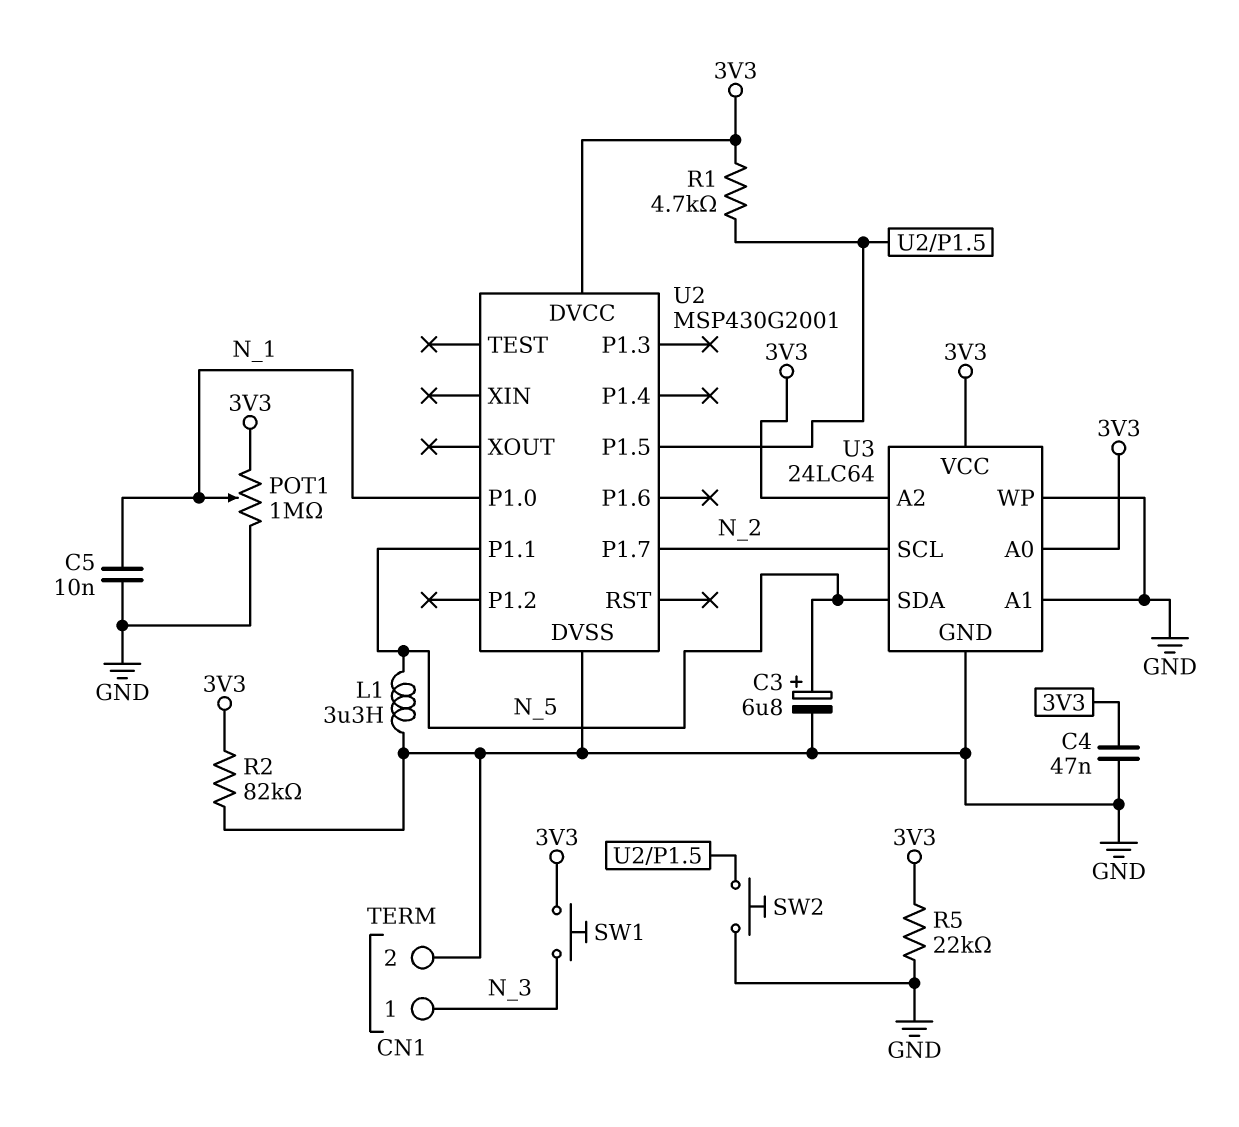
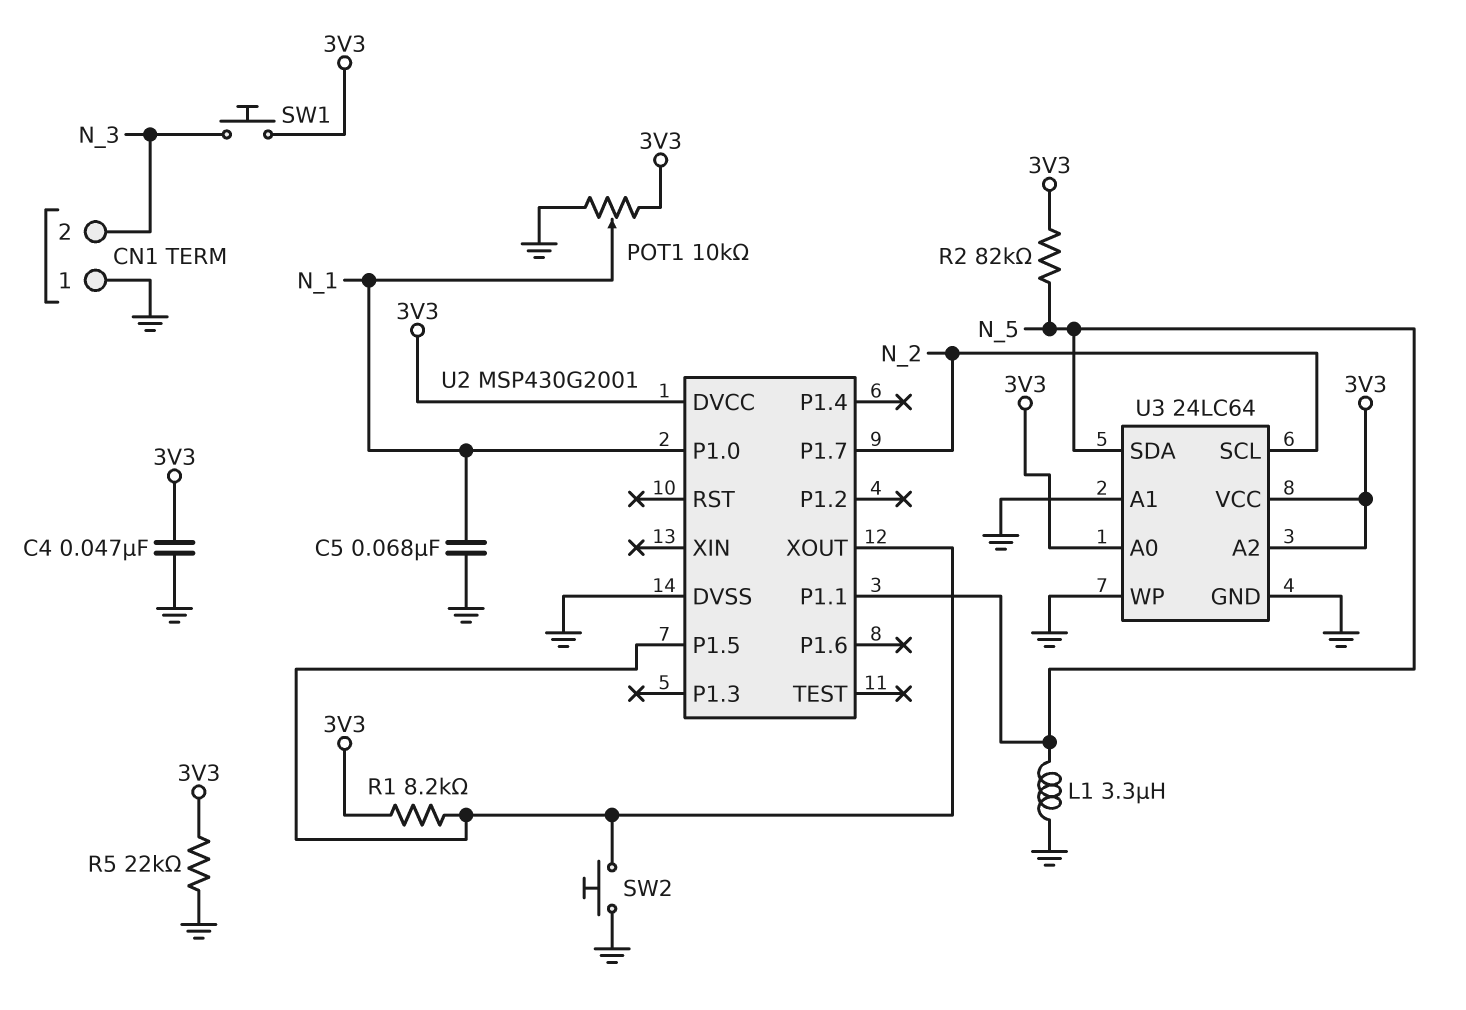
C3: 6.8uF (plus N_5, minus GND) -> none
C5: 10nF (GND, N_1) -> 68nF (GND, N_1)
CN1 pin 1: N_3 -> GND
CN1 pin 2: GND -> N_3
POT1: 1M (3V3, GND, wiper N_1) -> 10k (3V3, GND, wiper N_1)
R1: 4.7k (3V3, U2/P1.5) -> 8.2k (3V3, U2/P1.5)
R2: 82k (3V3, GND) -> 82k (3V3, N_5)
U2 pin XOUT: none -> U2/P1.5

